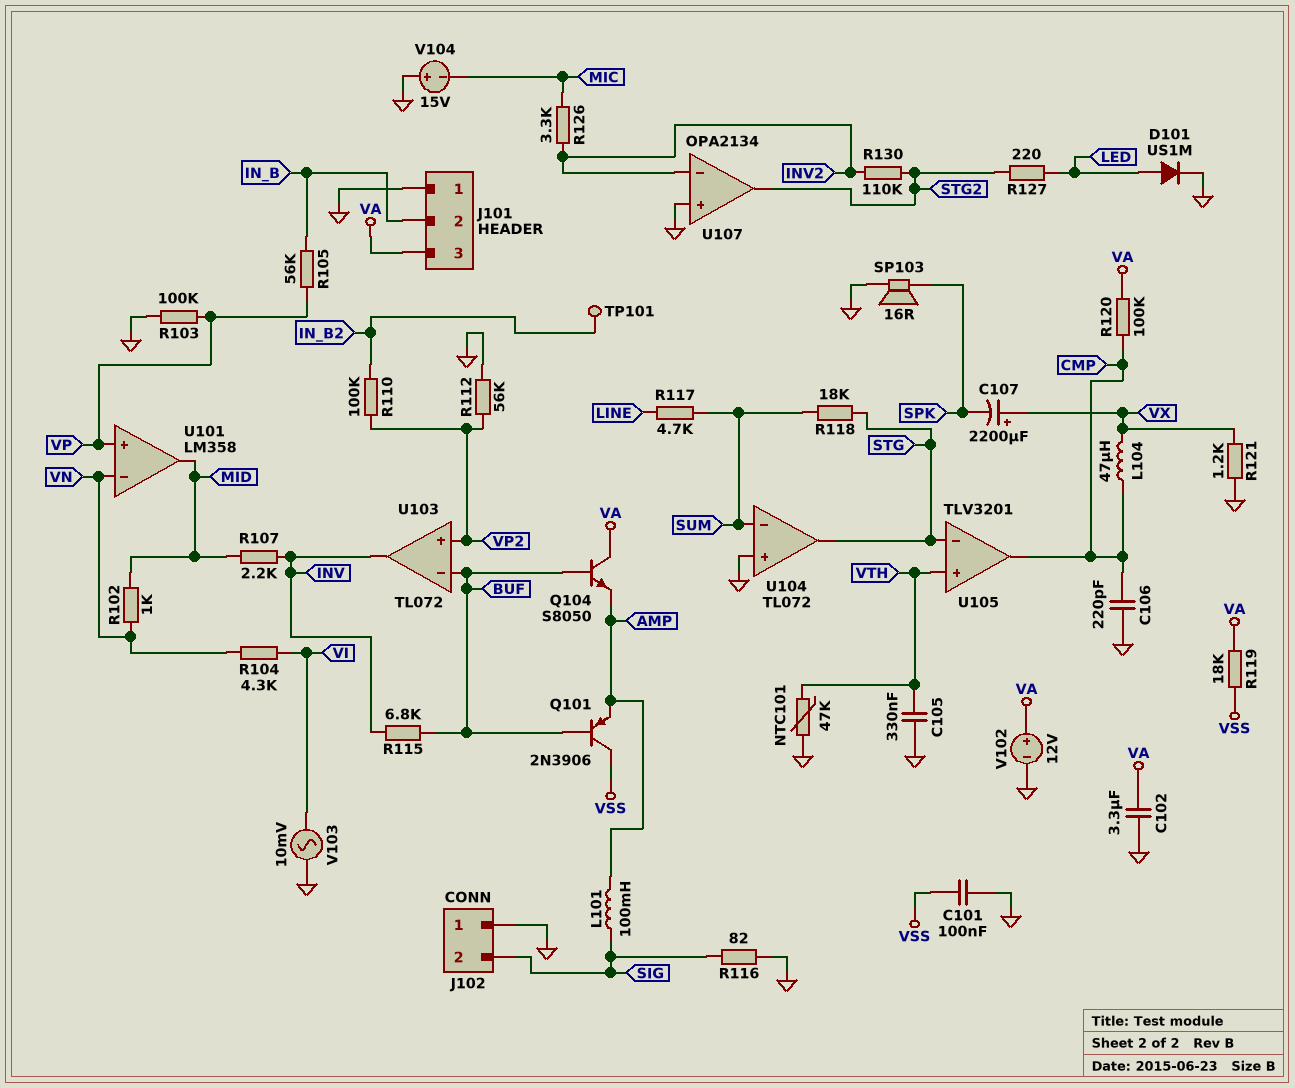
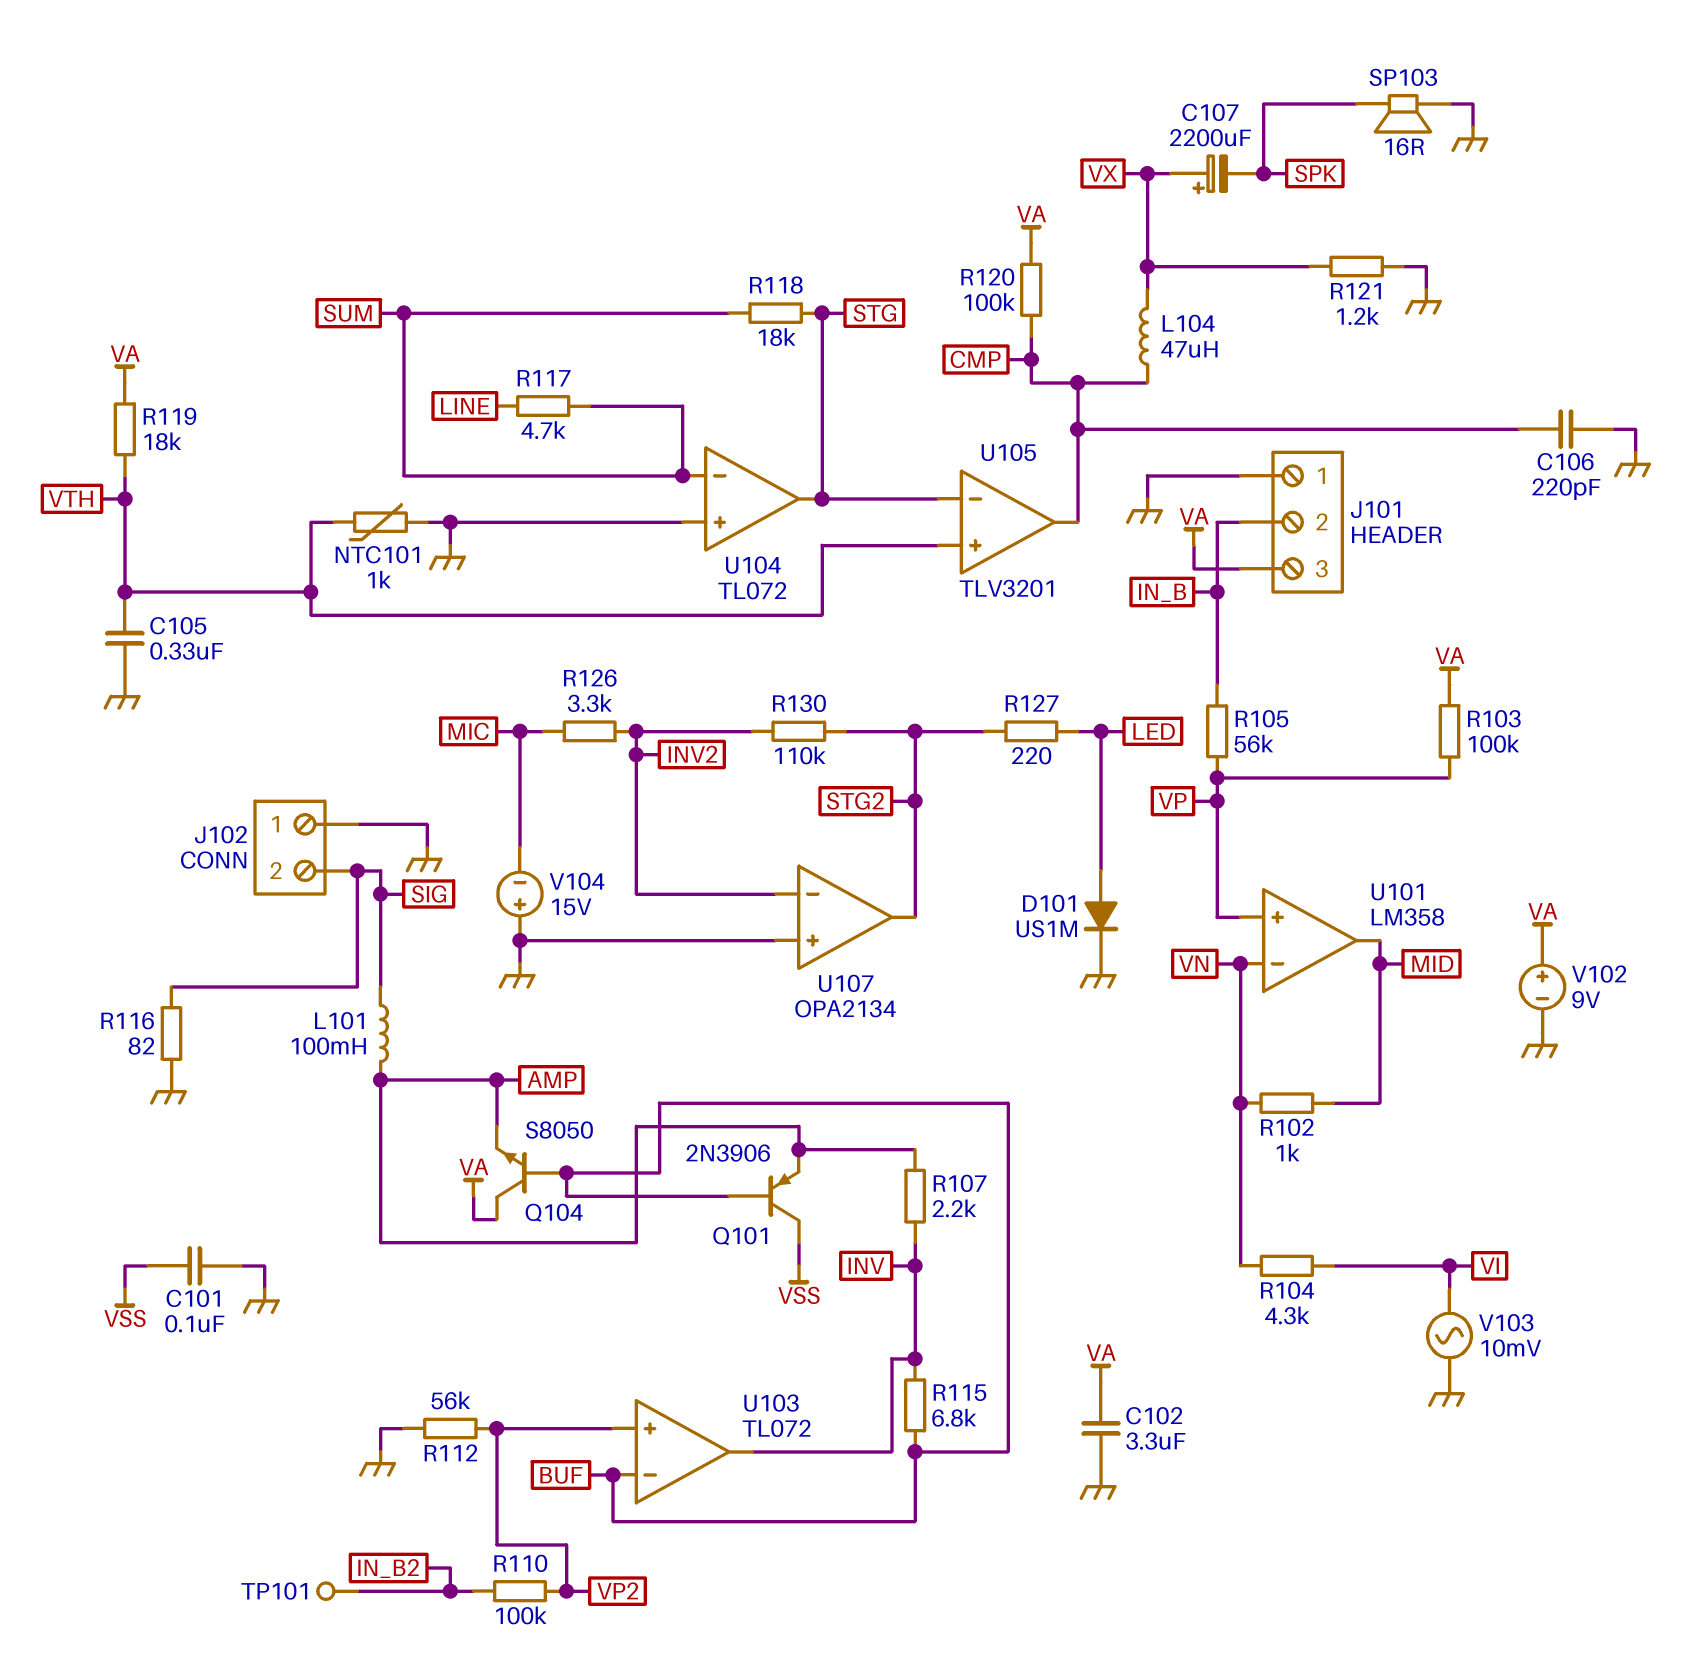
NTC101: 47k (GND, VTH) -> 1k (GND, VTH)
R103: 100k (GND, VP) -> 100k (VA, VP)
R107: 2.2k (INV, MID) -> 2.2k (AMP, INV)
R119: 18k (VA, VSS) -> 18k (VA, VTH)
V102: 12V (plus VA, minus GND) -> 9V (plus VA, minus GND)

